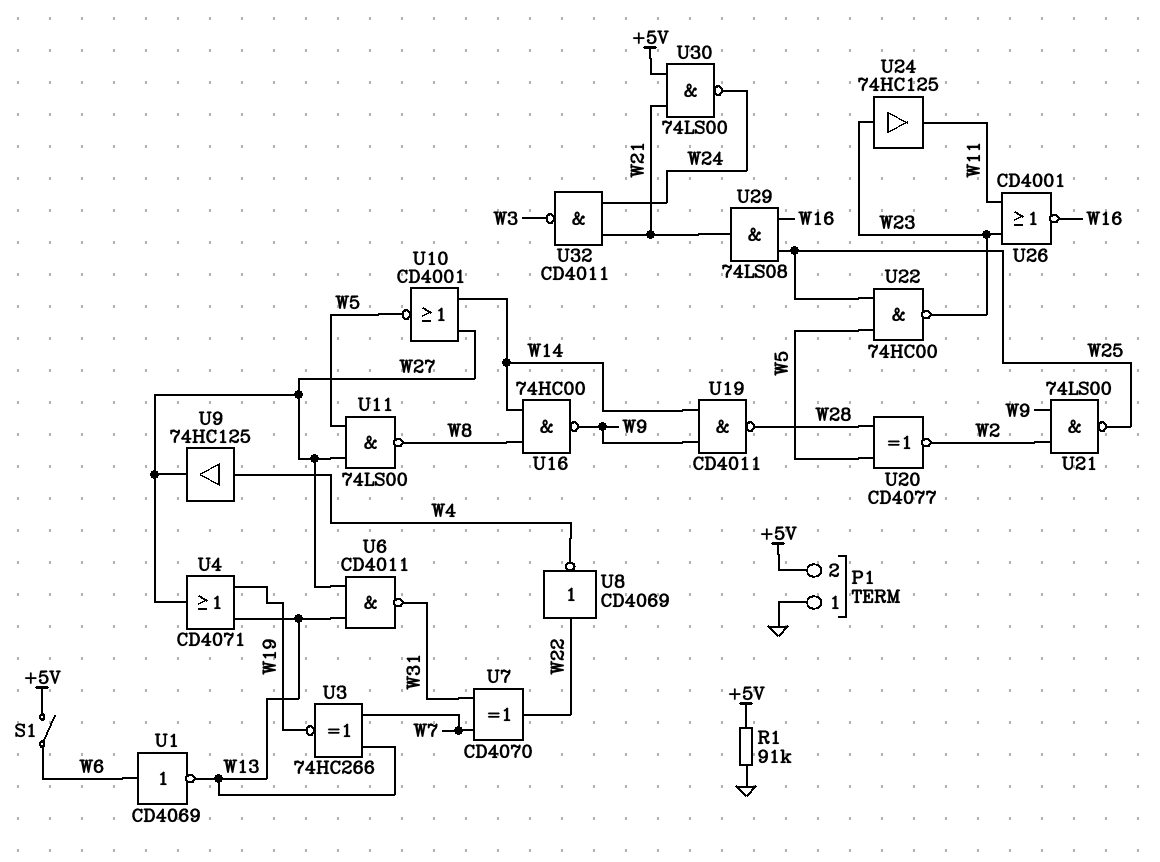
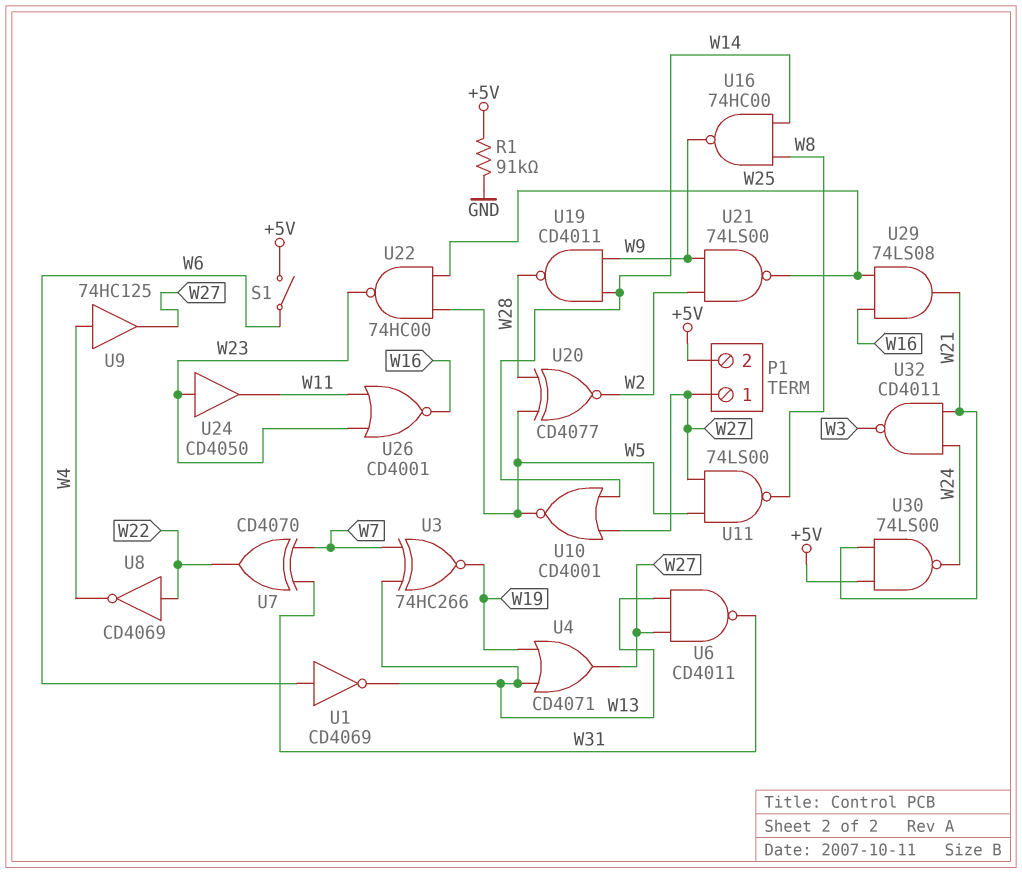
P1 pin 1: GND -> W27
U24: buffer 74HC125 (in W23, out W11) -> buffer CD4050 (in W23, out W11)

